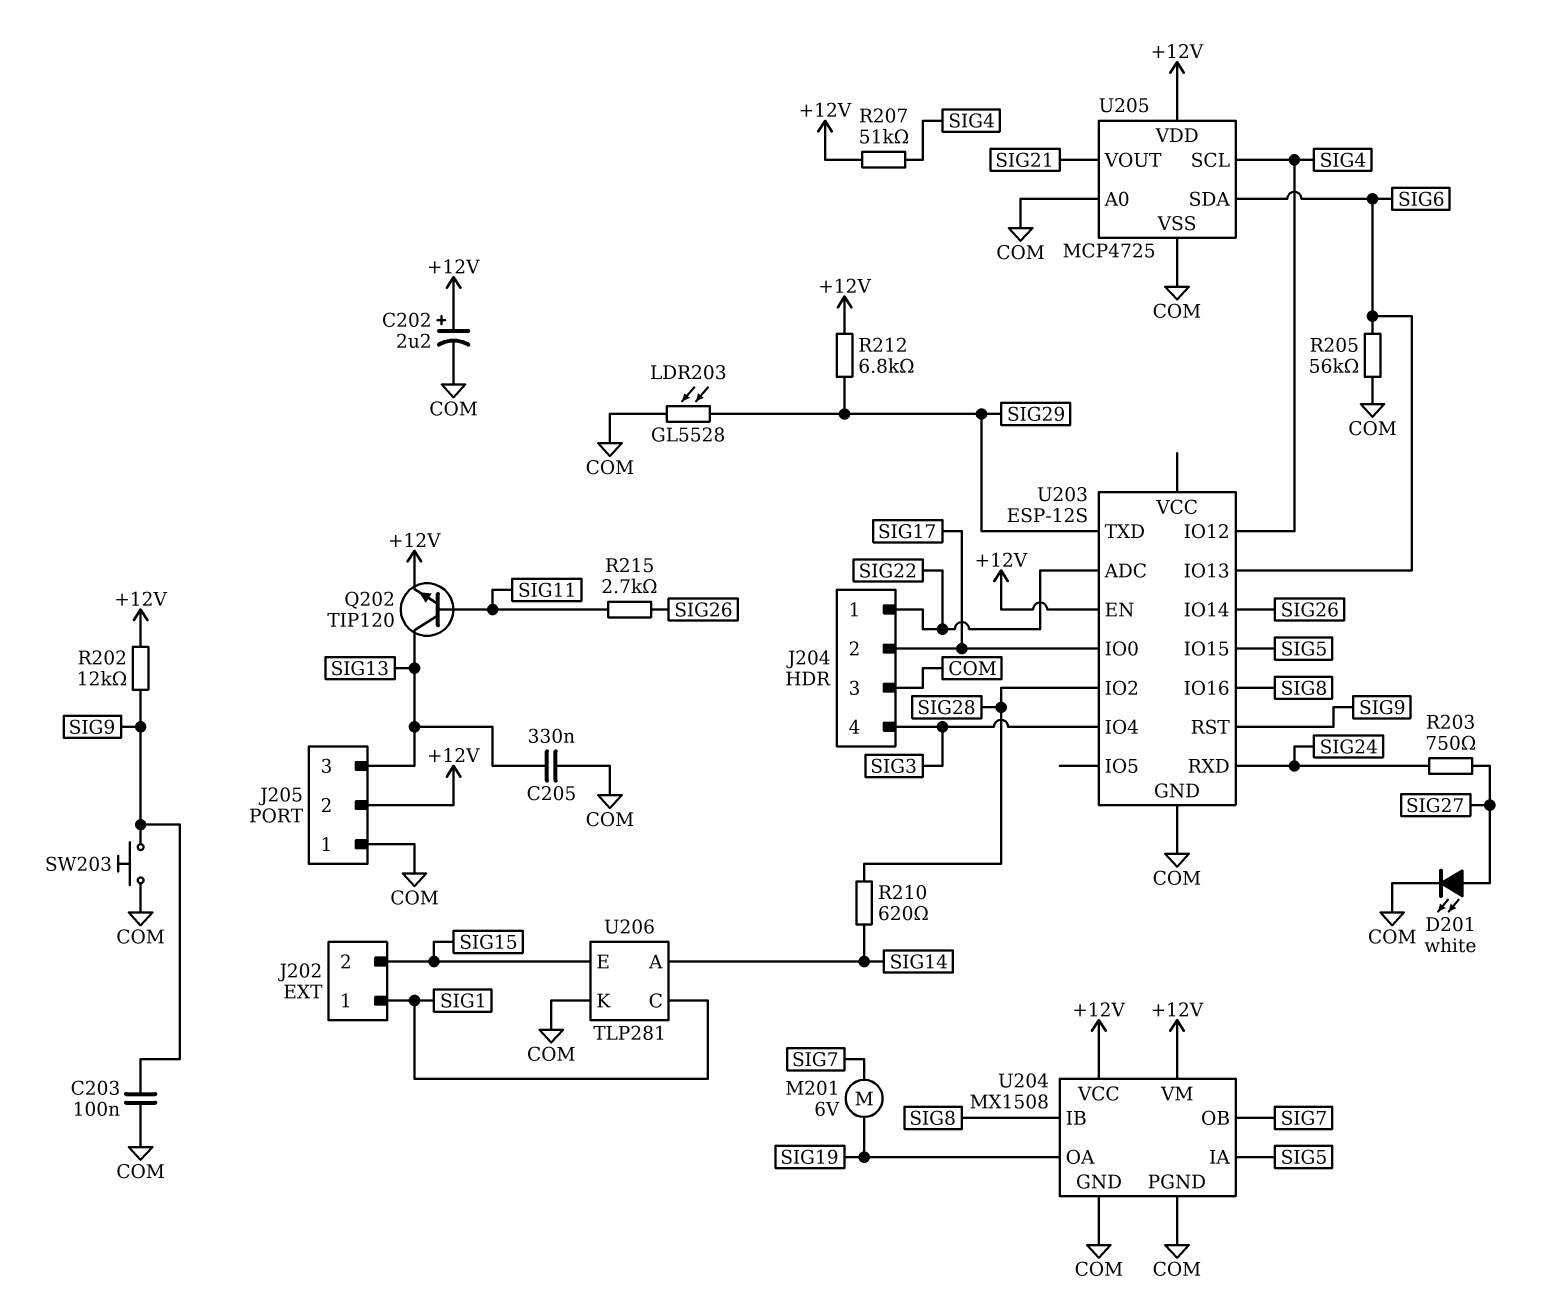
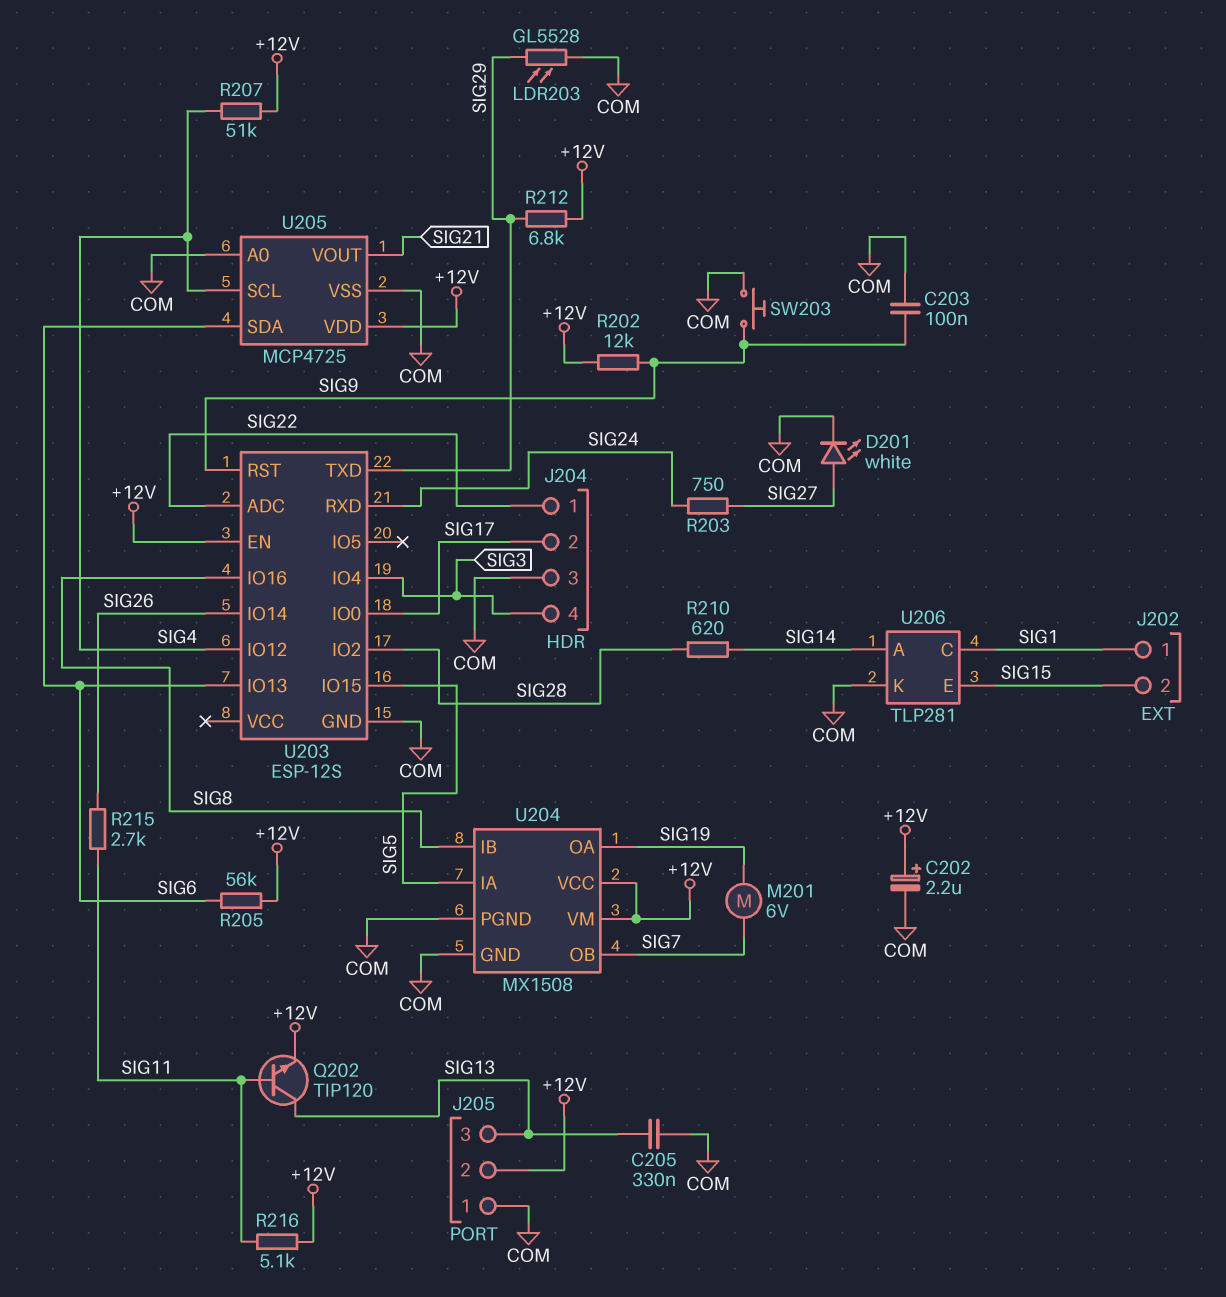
R205: 56k (COM, SIG6) -> 56k (+12V, SIG6)
R216: none -> 5.1k (+12V, SIG11)

